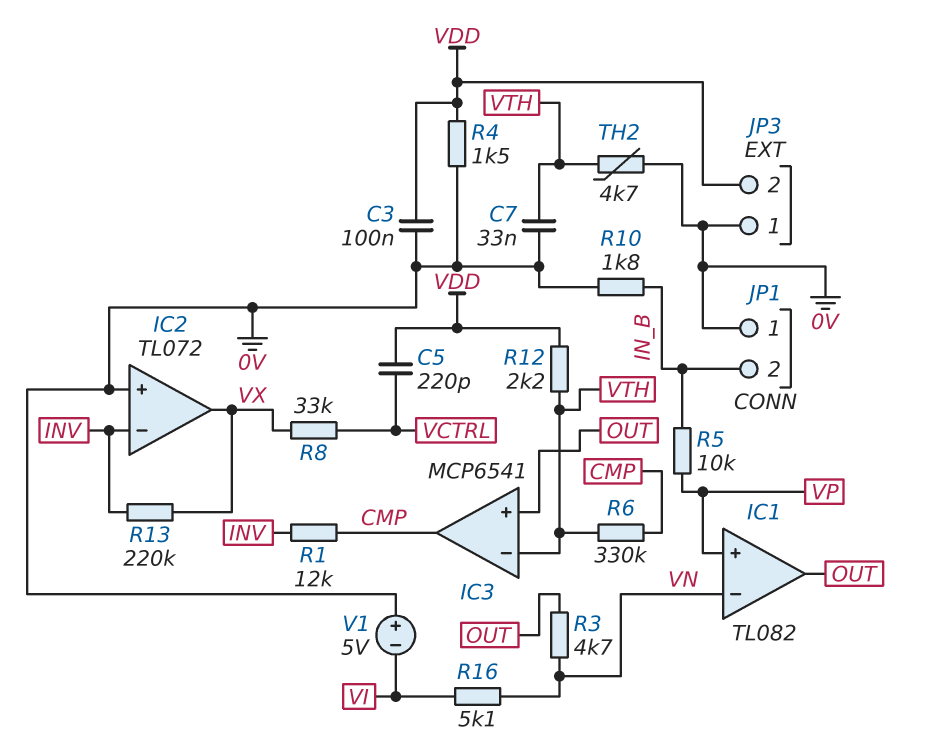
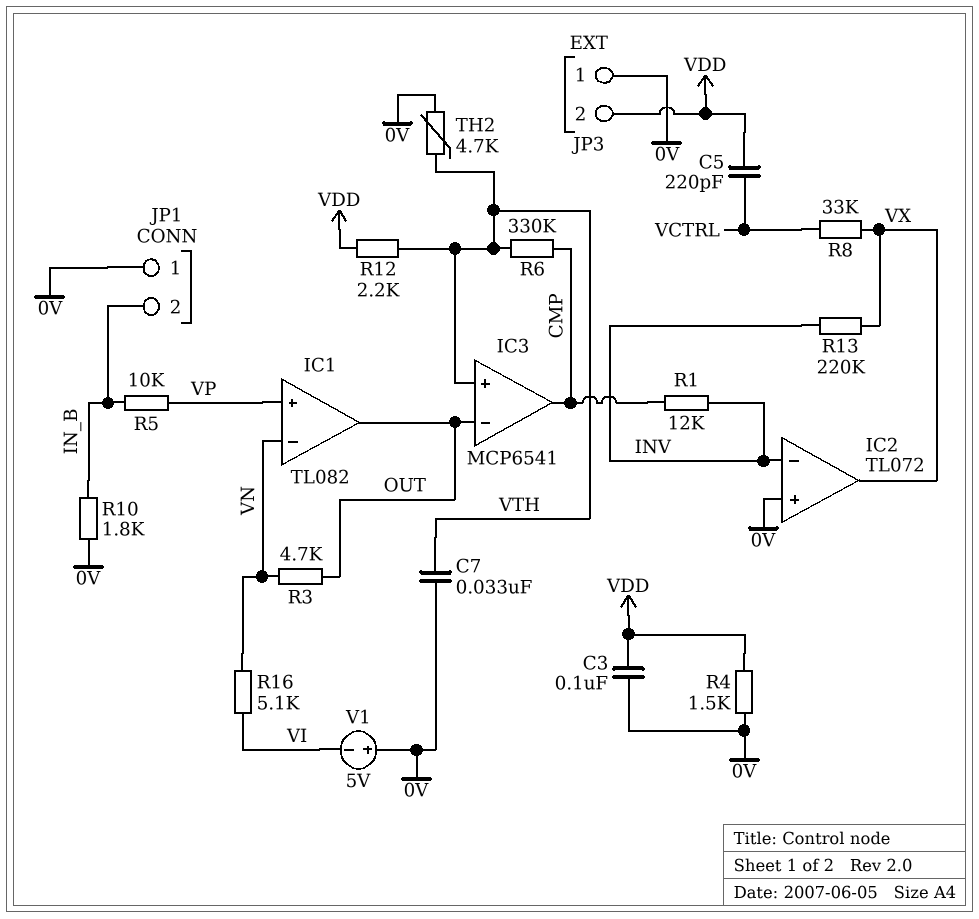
IC3 pin in+: OUT -> VTH
IC3 pin in-: VTH -> OUT

